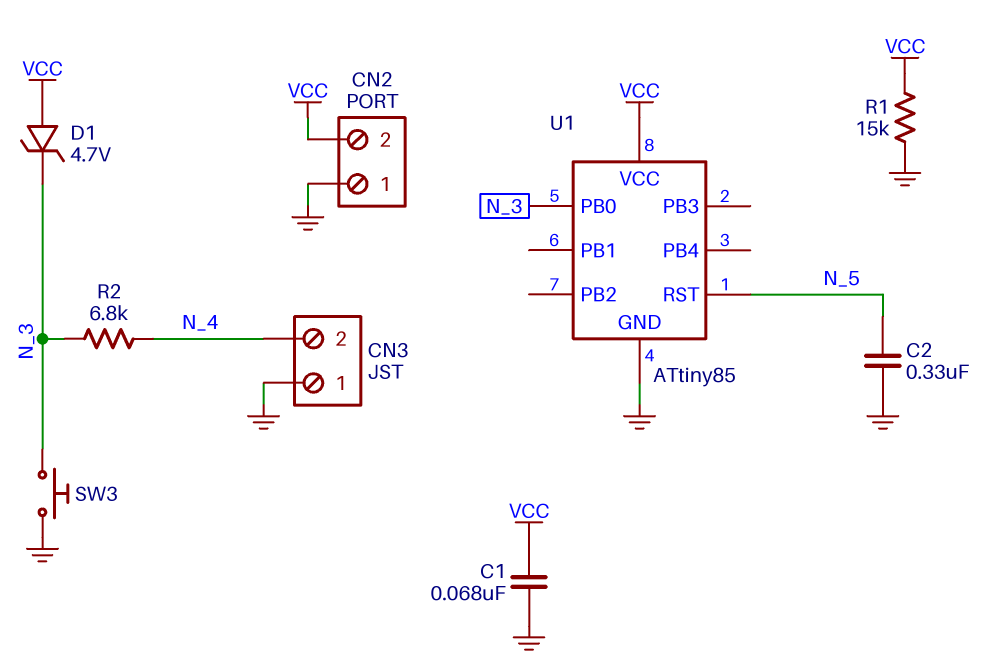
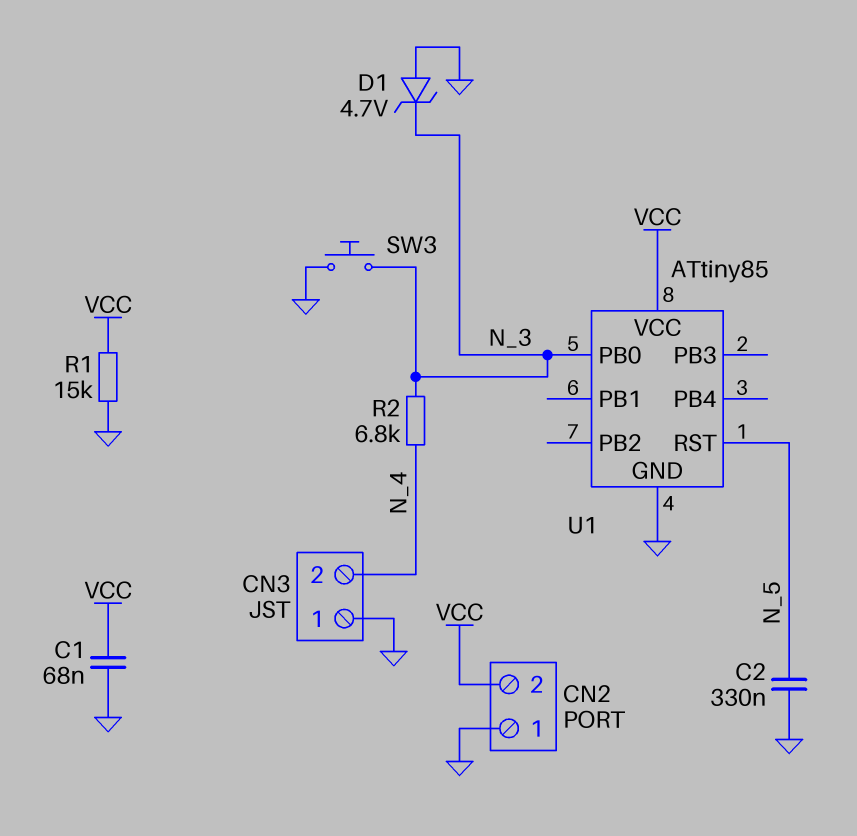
D1: zener 4.7V (A VCC, K N_3) -> zener 4.7V (A GND, K N_3)

